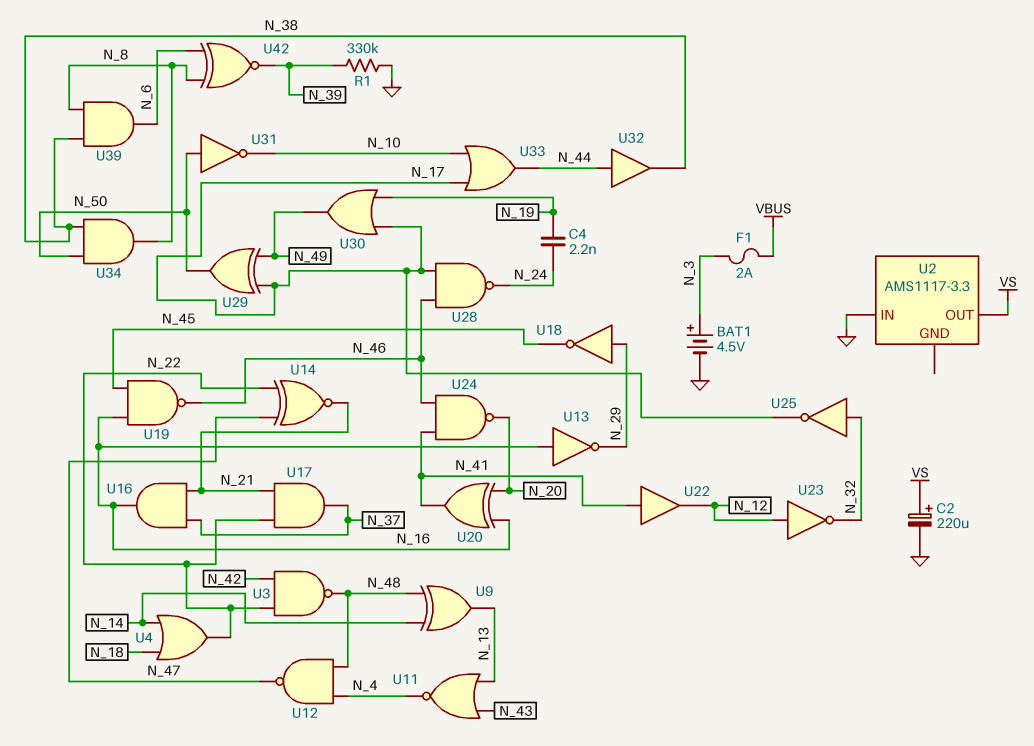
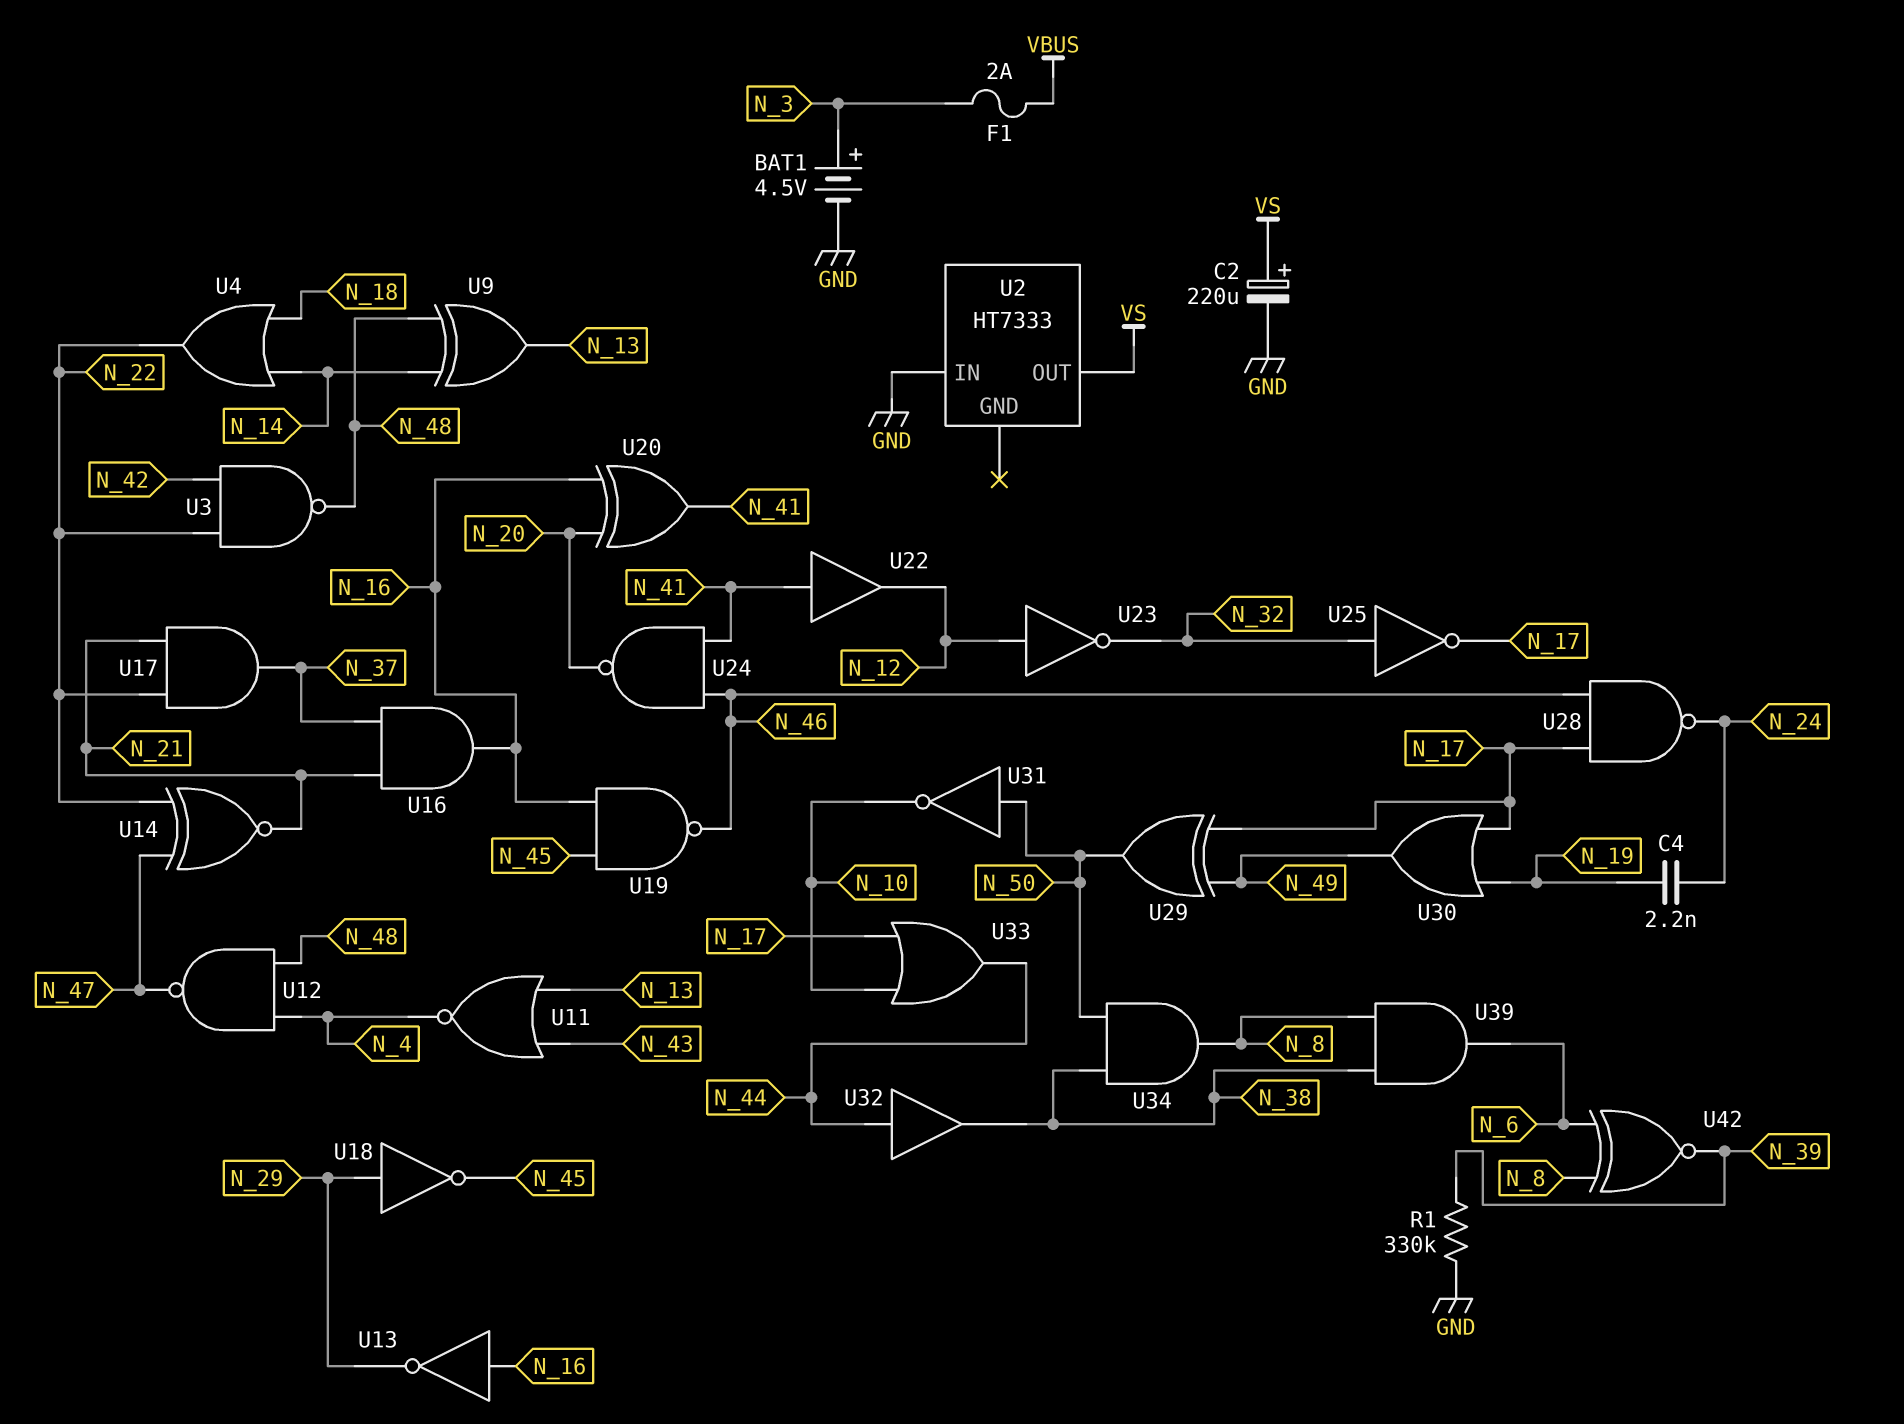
U2: AMS1117-3.3 -> HT7333

